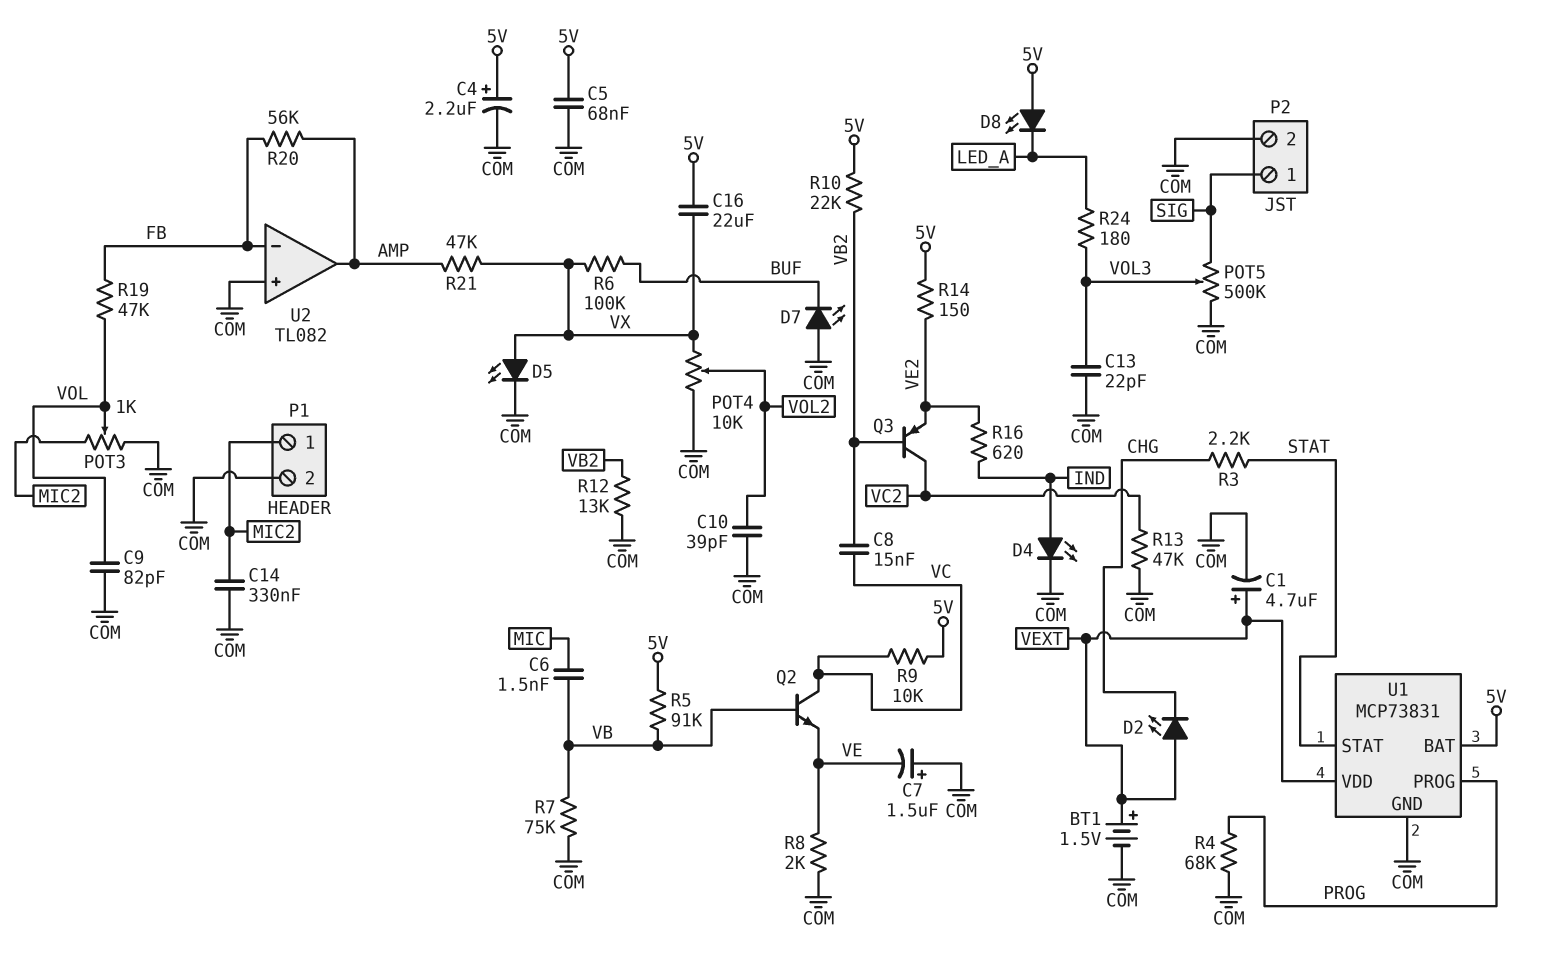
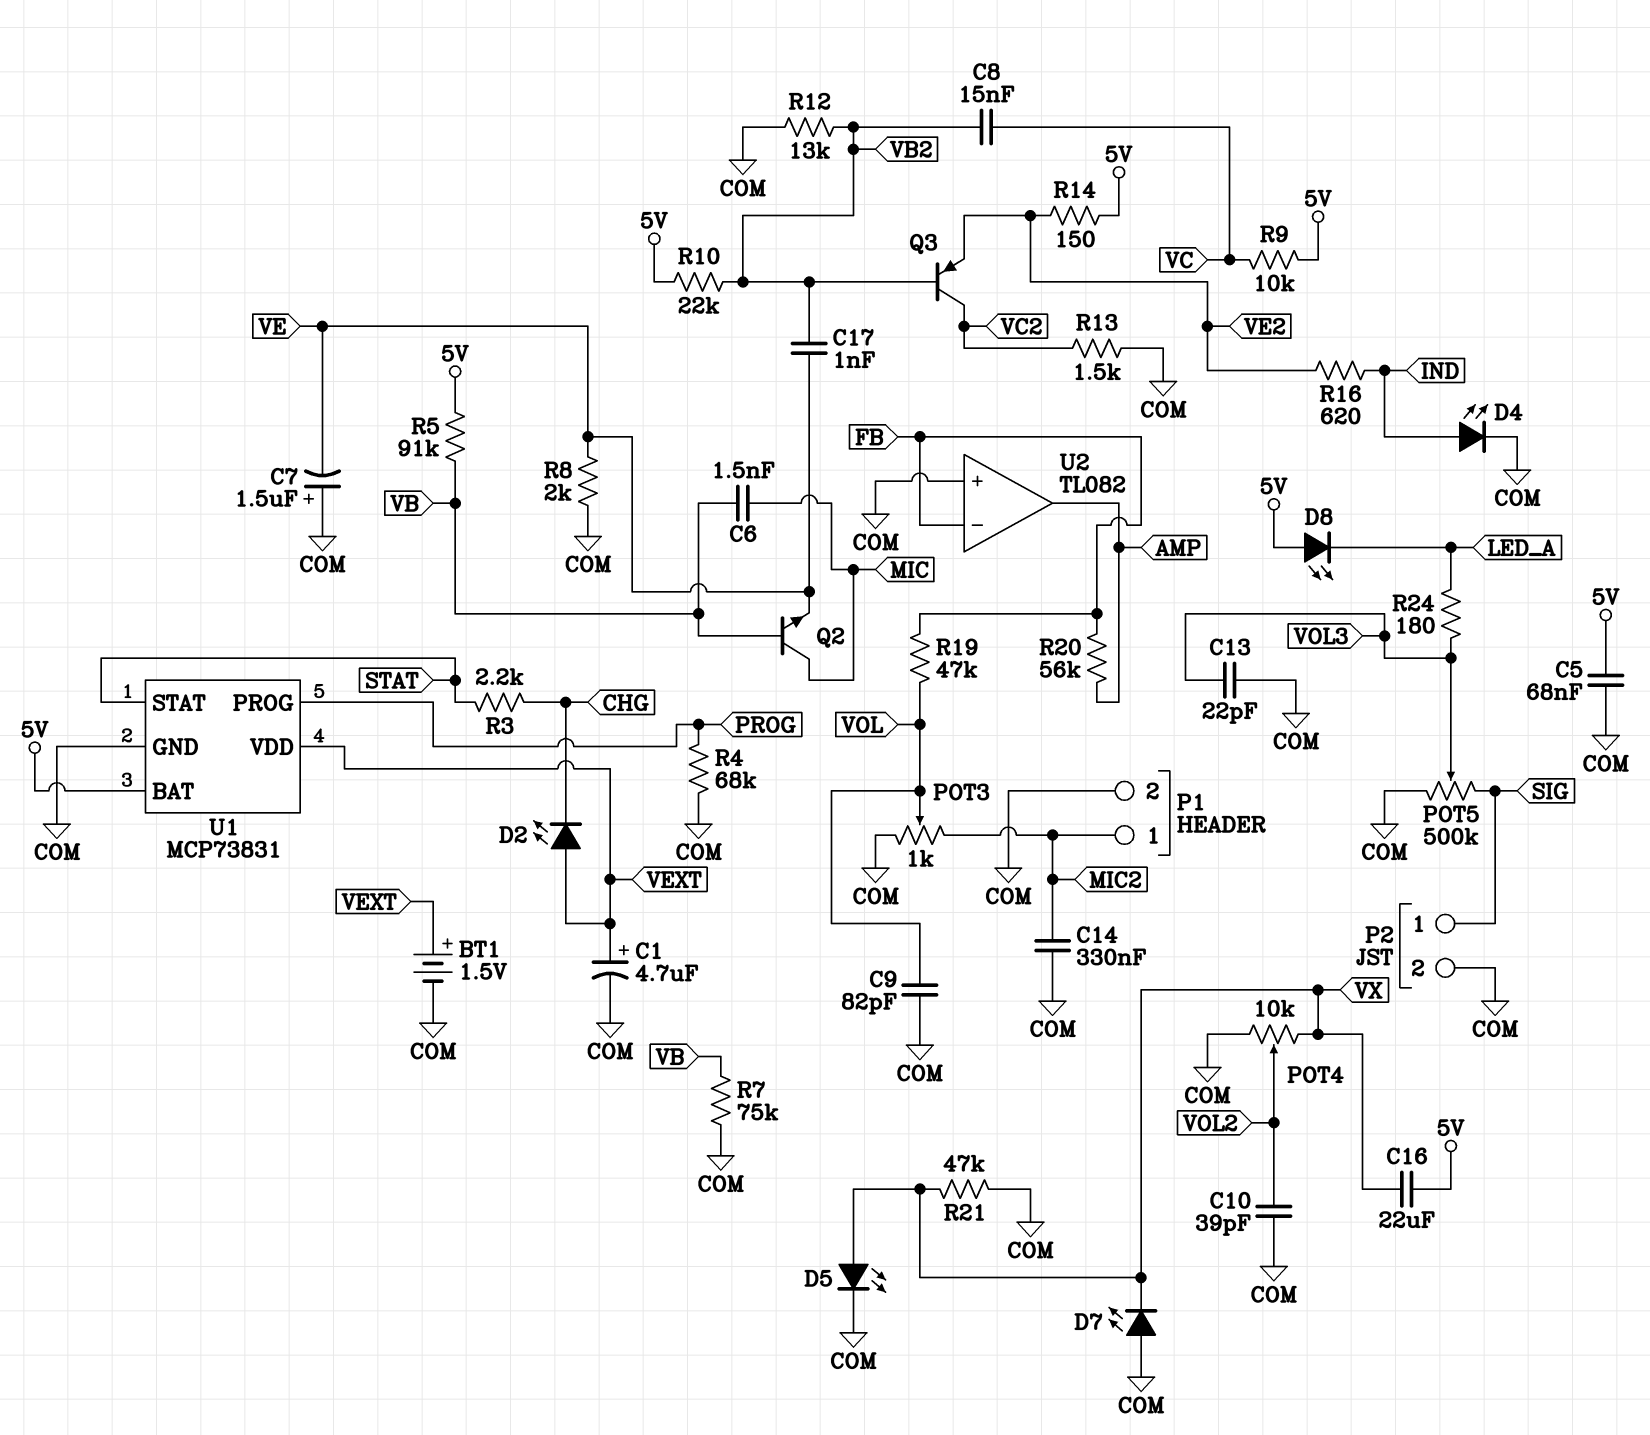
C4: 2.2uF (plus 5V, minus COM) -> none
C17: none -> 1nF (VB2, VE)
D7: LED (A COM, K BUF) -> LED (A COM, K VX)
Q2: NPN (B VB, C VC, E VE) -> NPN (B VB, C MIC, E VE)
R6: 100k (BUF, VX) -> none
R13: 47k (COM, VC2) -> 1.5k (COM, VC2)
R21: 47k (AMP, VX) -> 47k (COM, VX)

